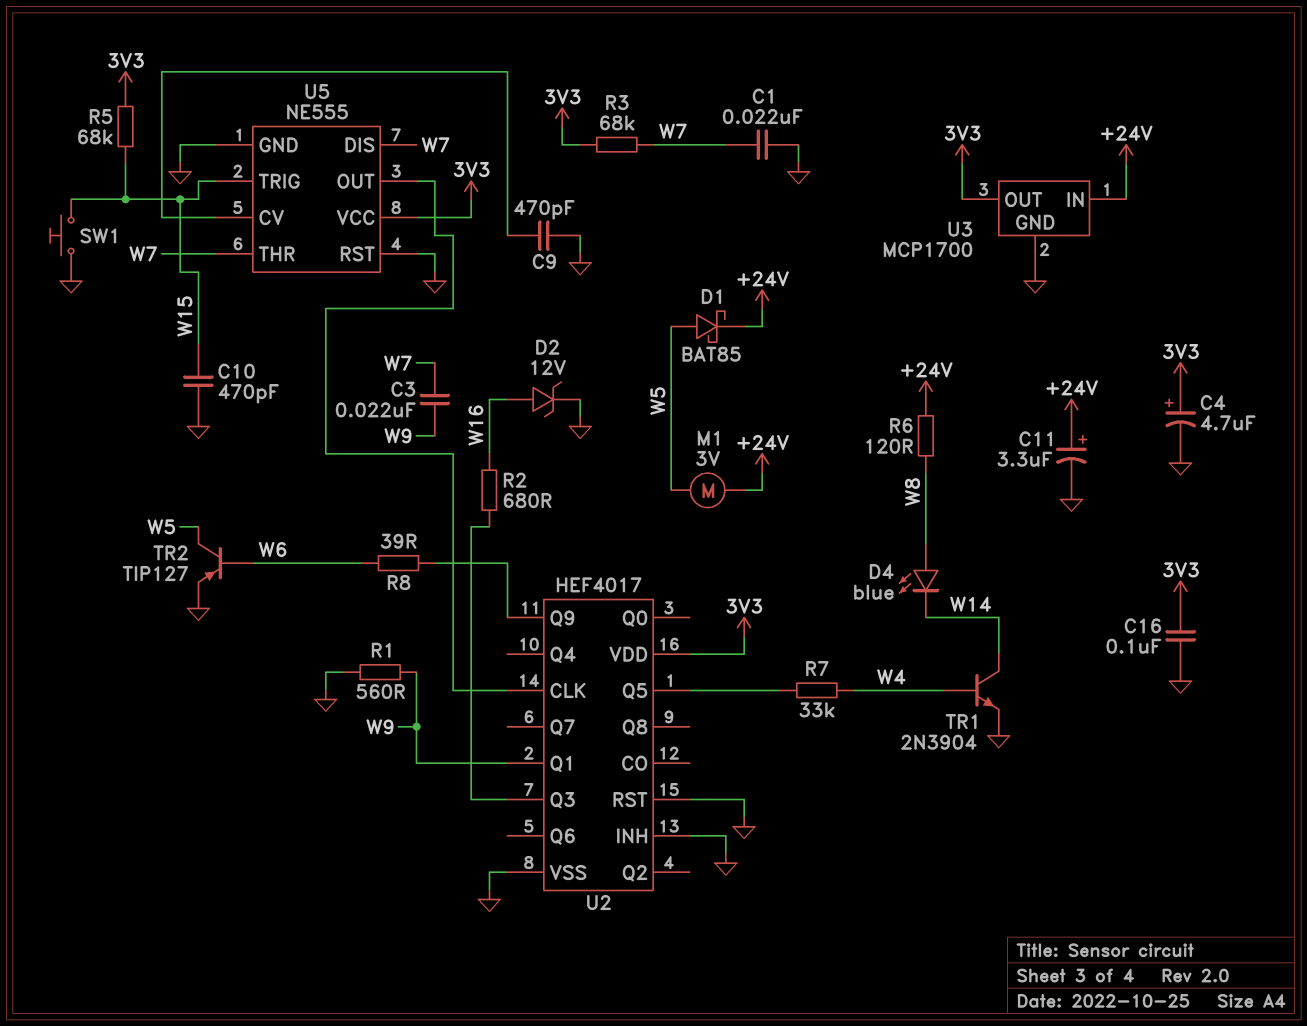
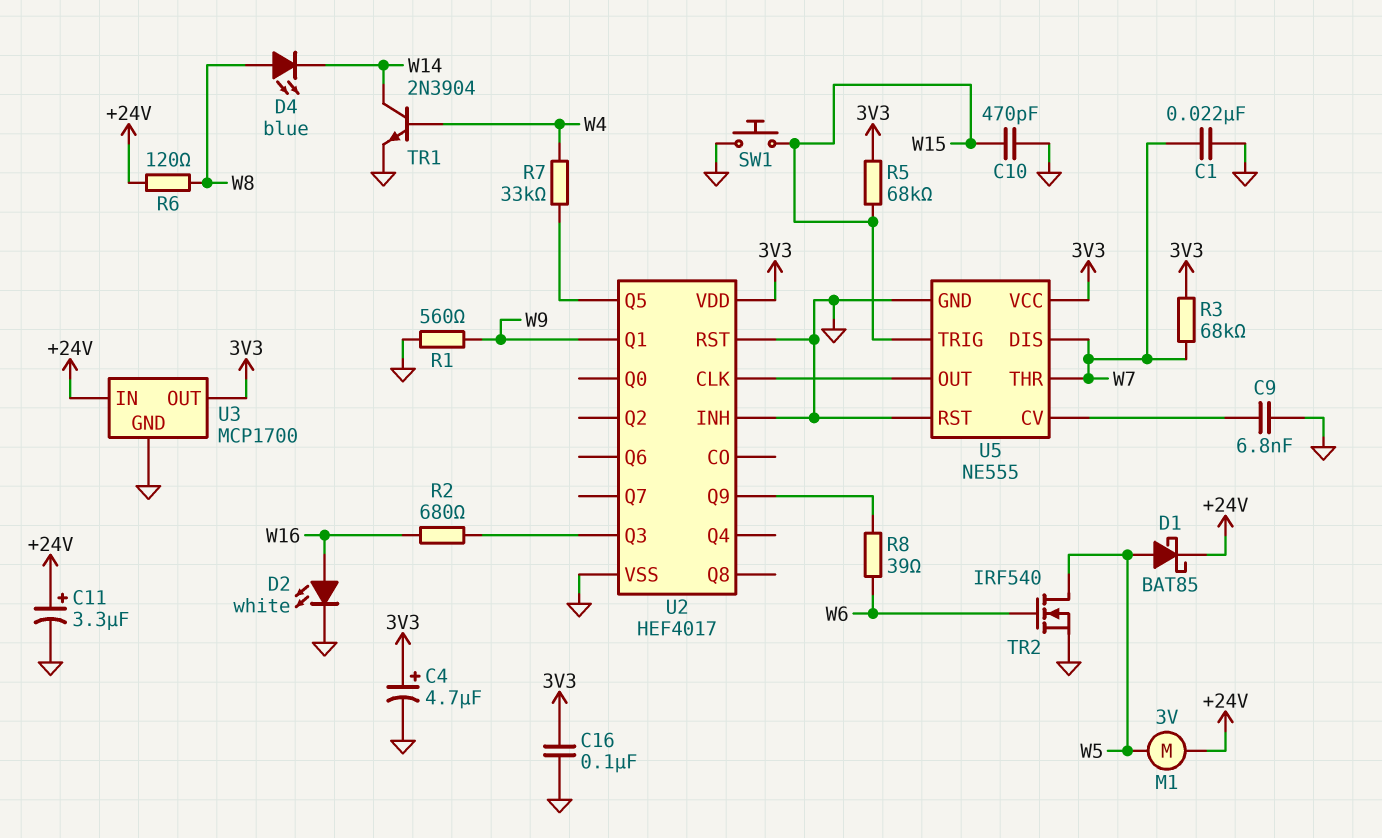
C3: 22nF (W7, W9) -> none
C9: 470pF (GND, U5/CV) -> 6.8nF (GND, U5/CV)
D2: zener 12V (A W16, K GND) -> LED white (A W16, K GND)
TR2: PNP TIP127 (B W6, C W5, E GND) -> NMOS IRF540 (G W6, D W5, S GND)

